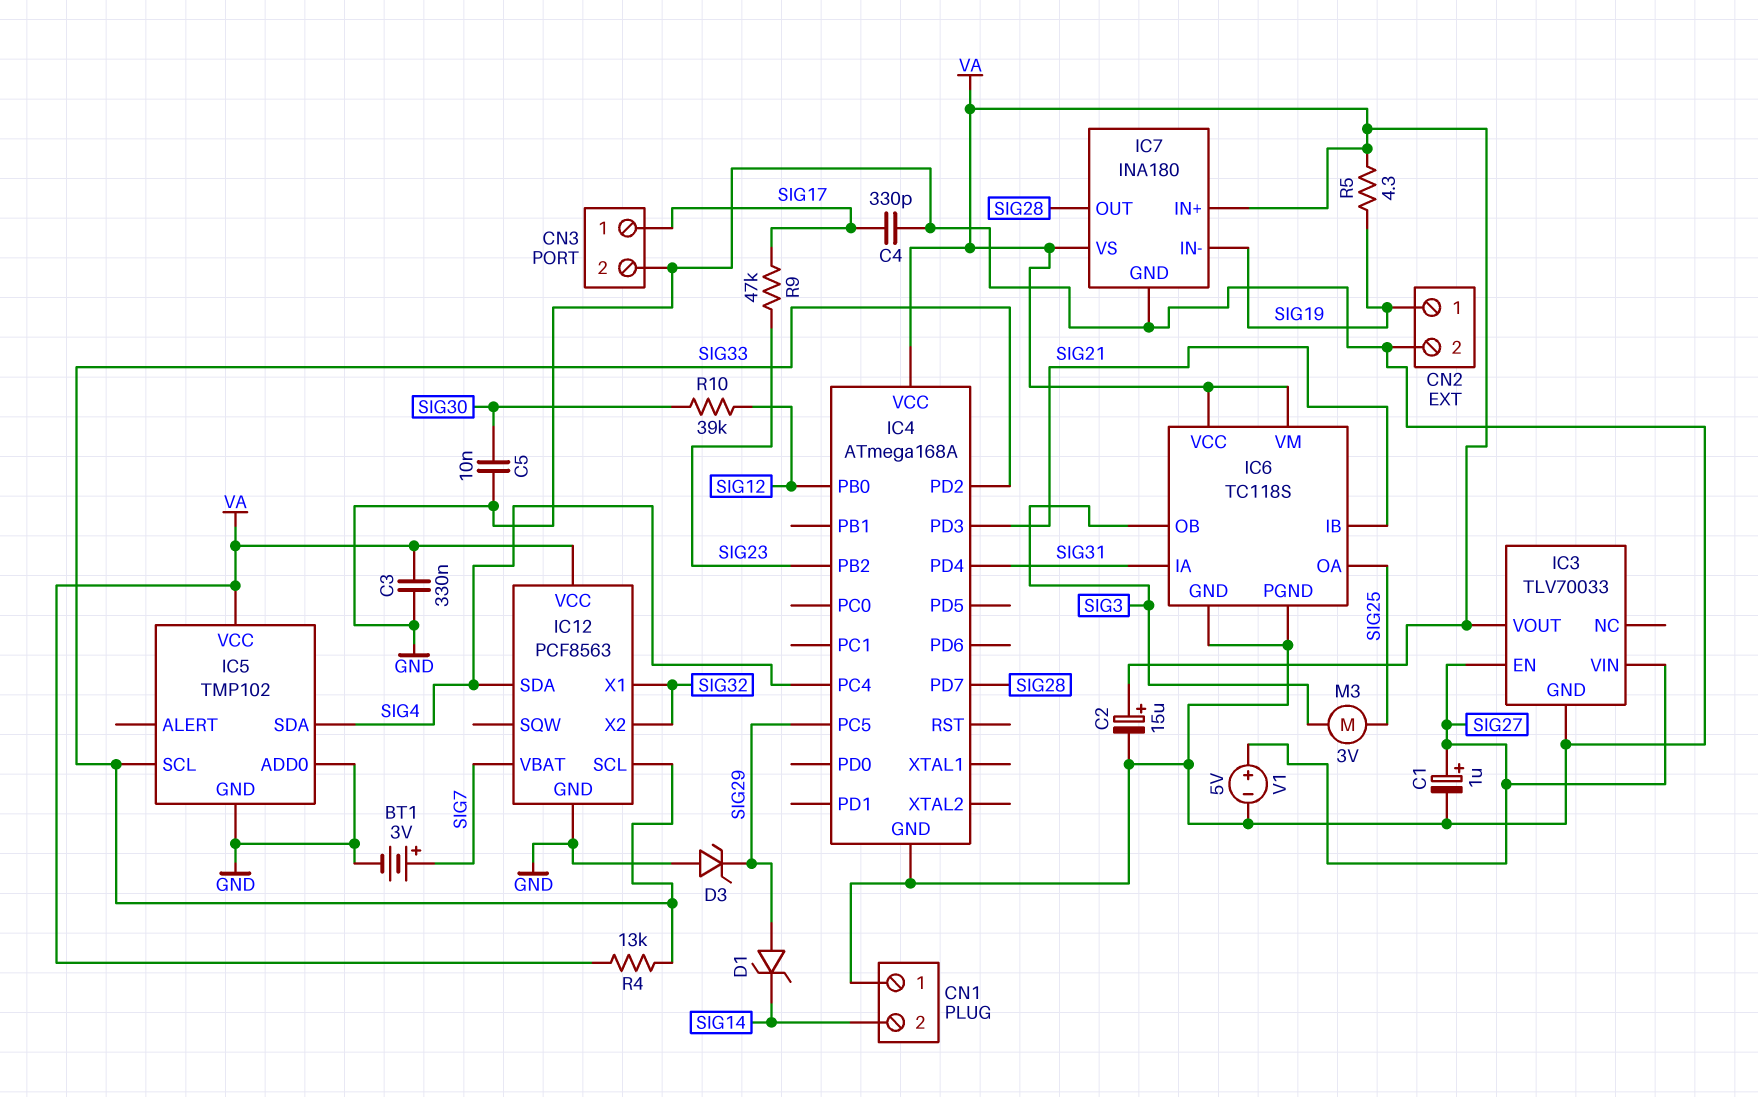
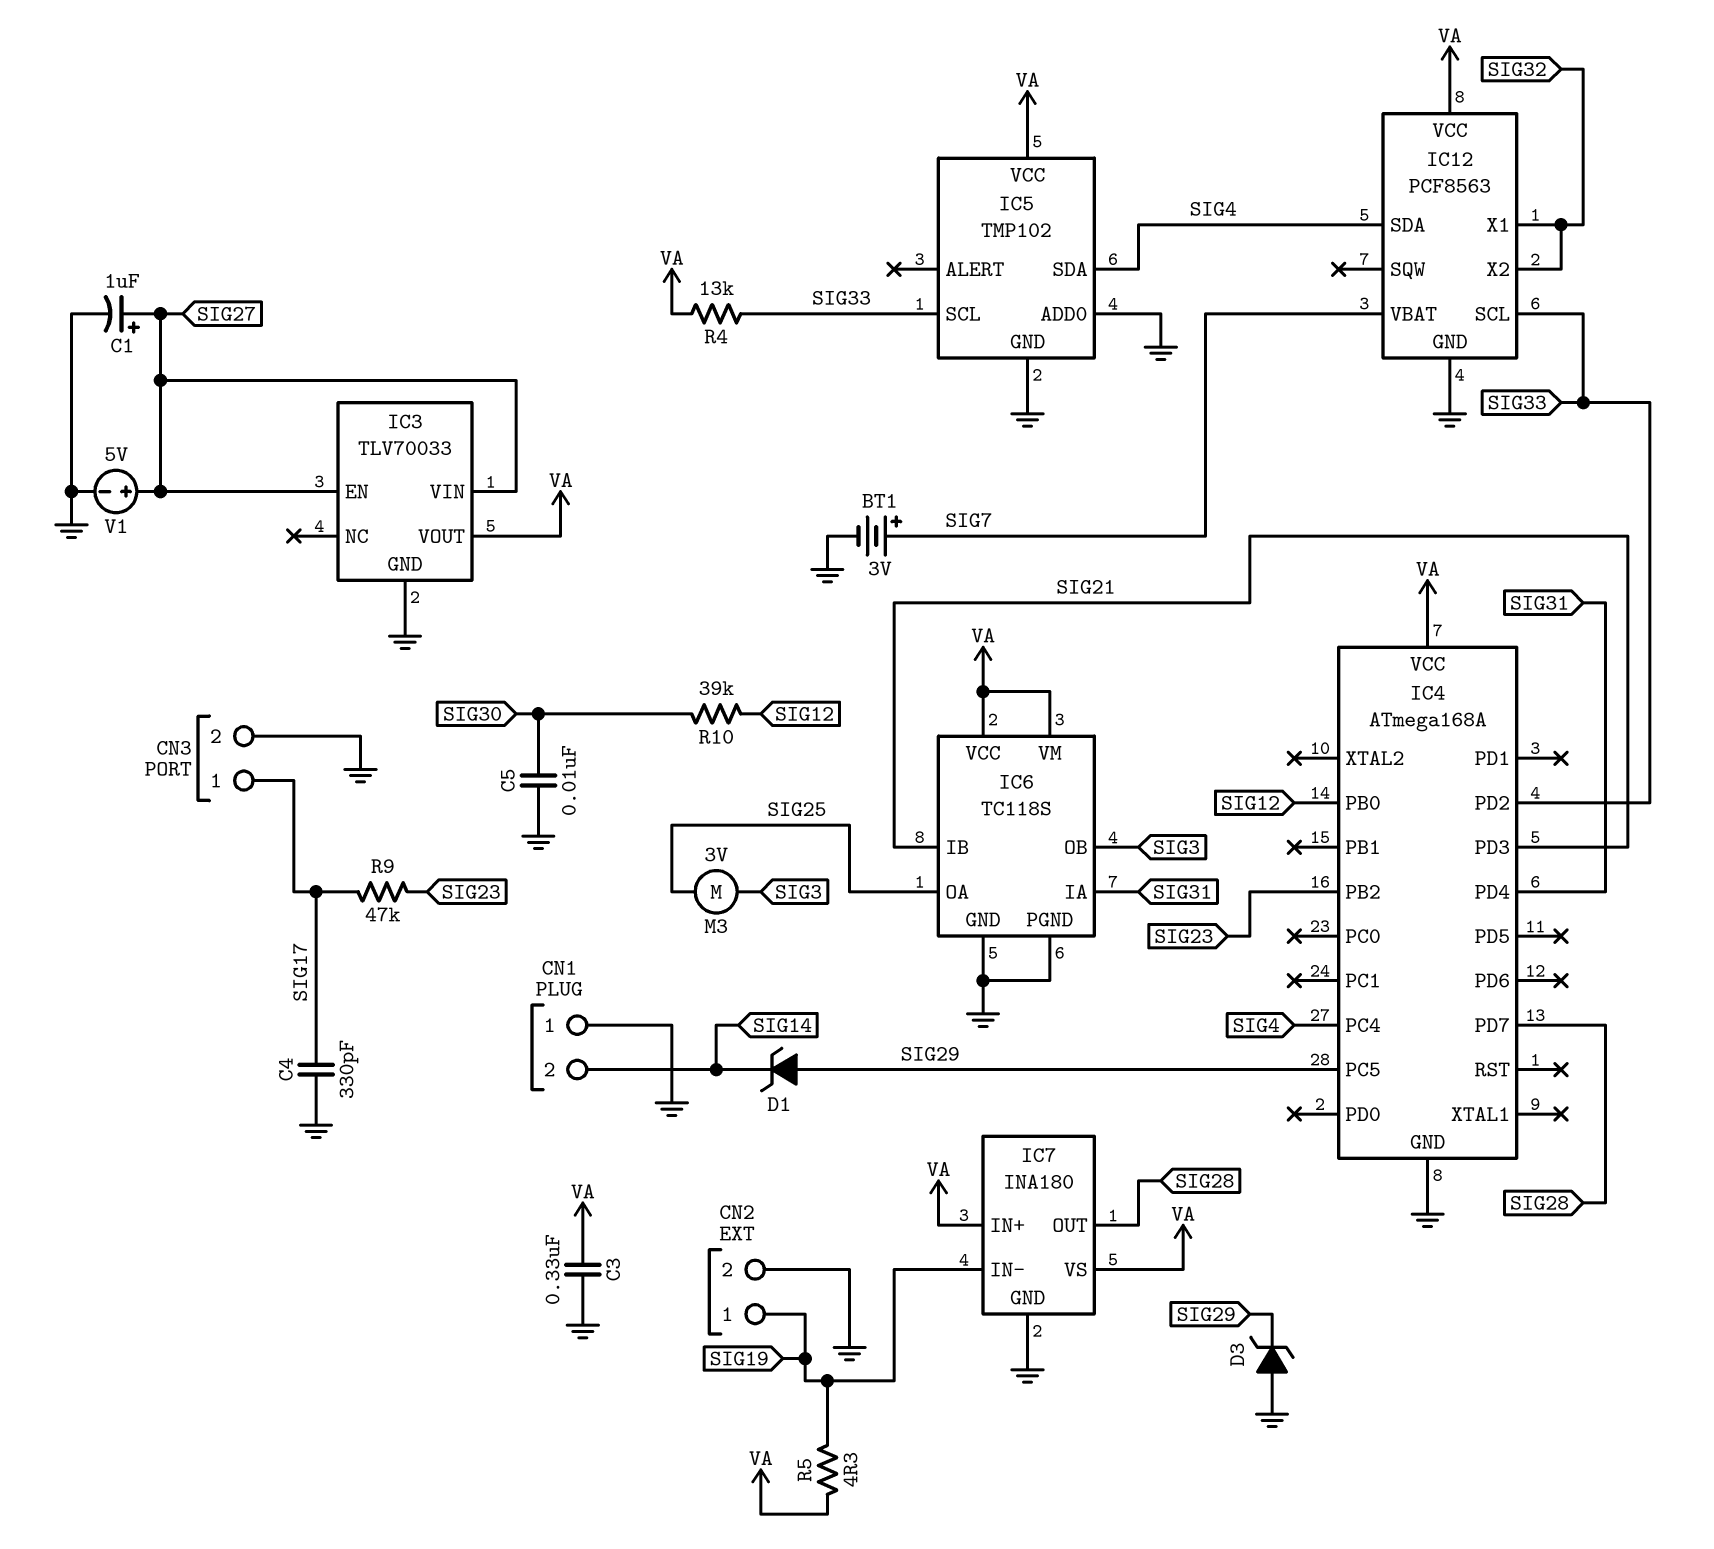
C2: 15uF (plus VA, minus GND) -> none

